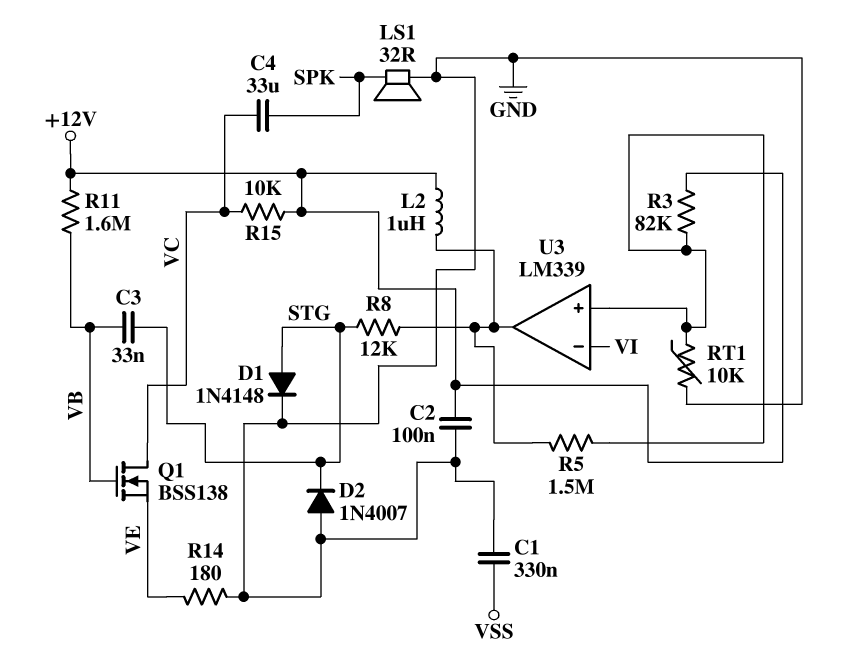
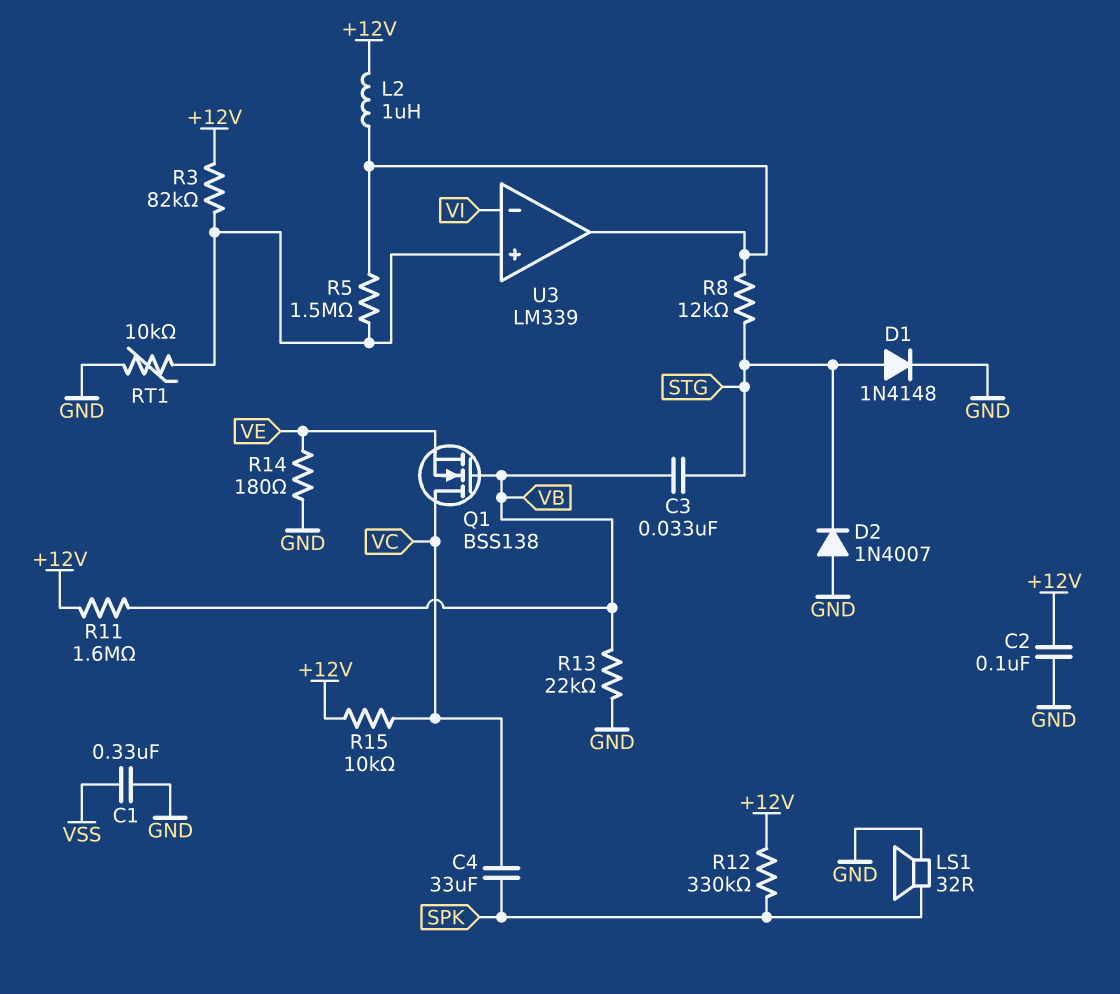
R12: none -> 330k (+12V, SPK)
R13: none -> 22k (GND, VB)

